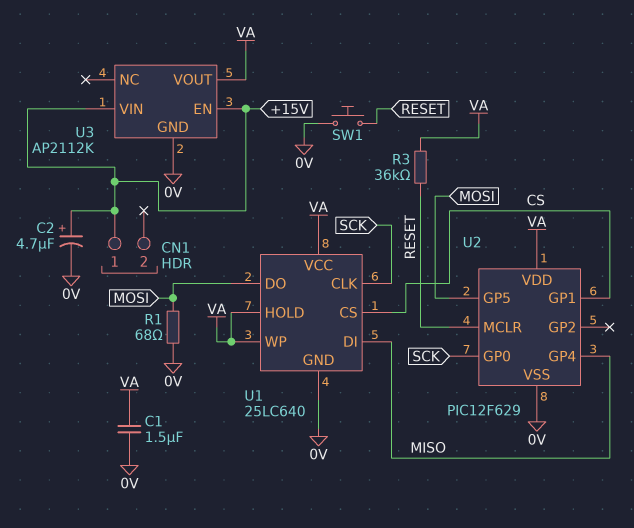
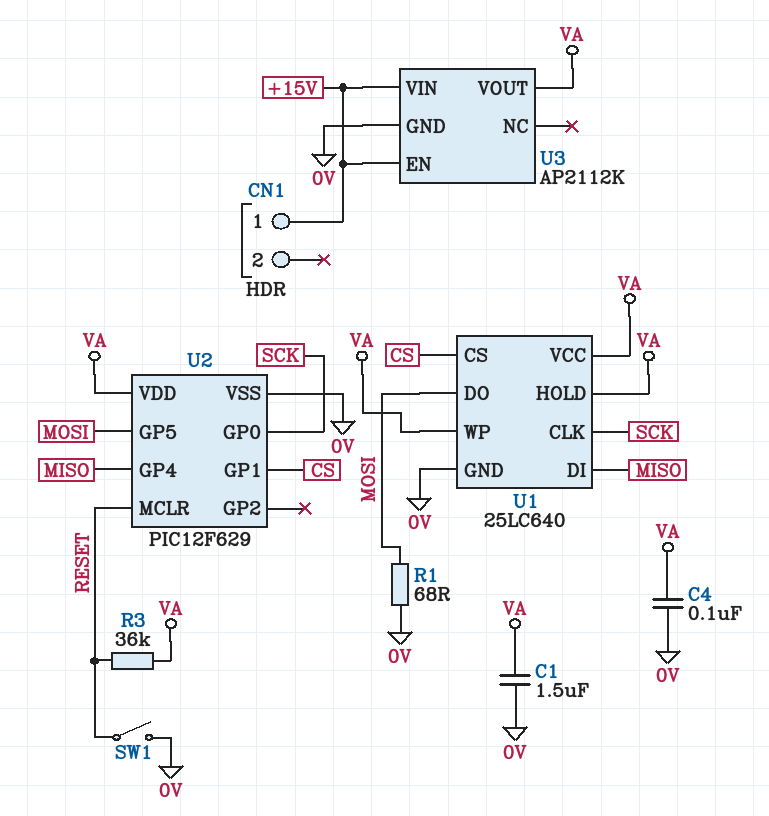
C2: 4.7uF (plus +15V, minus 0V) -> none
C4: none -> 100nF (0V, VA)
SW1: button (0V, RESET) -> switch (0V, RESET)

